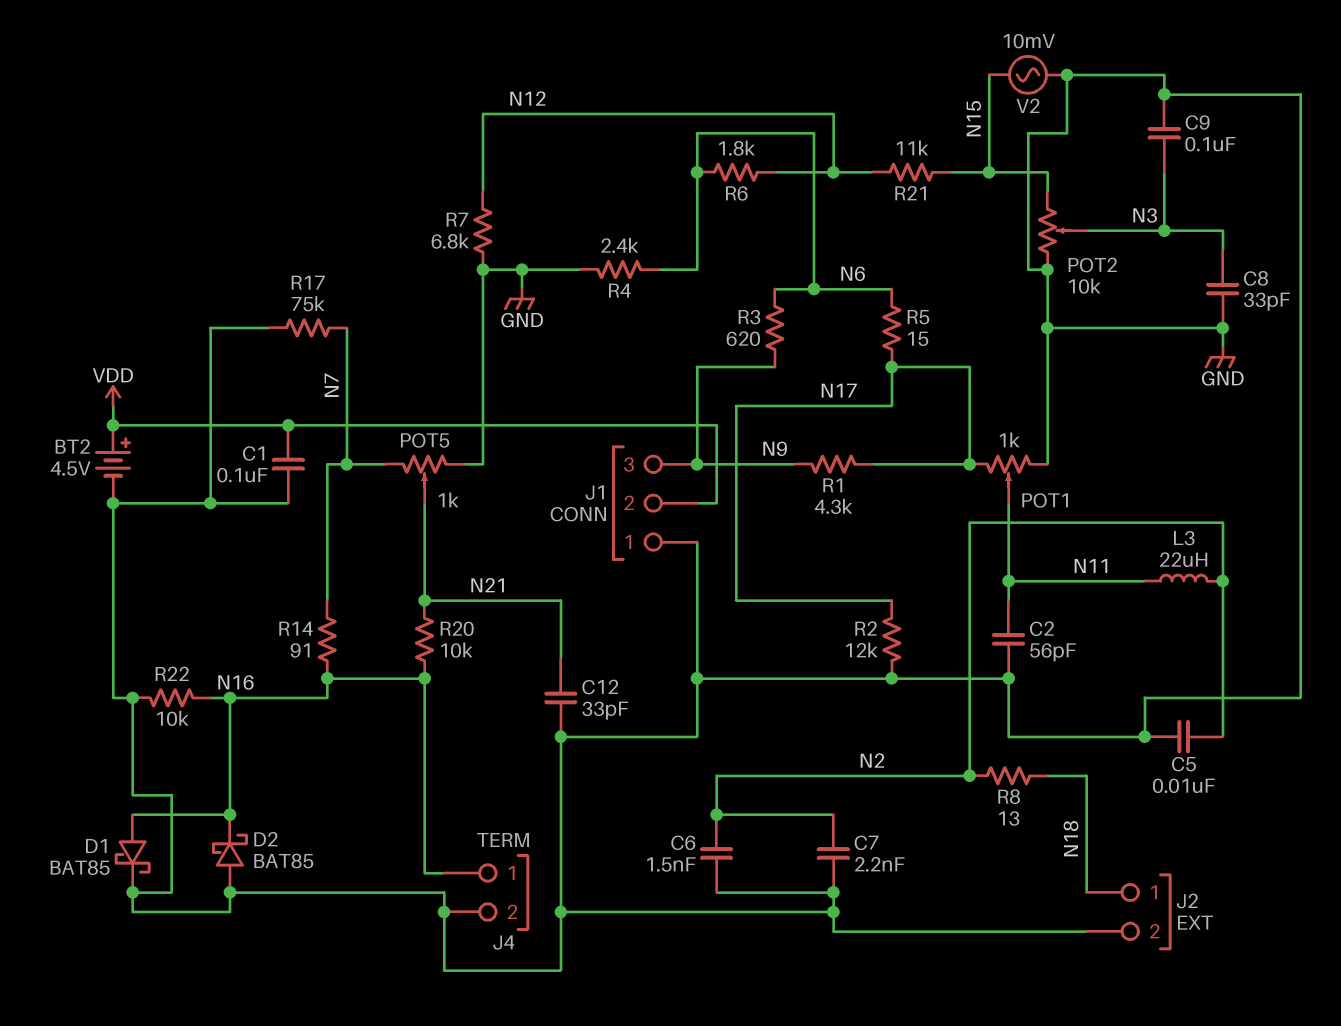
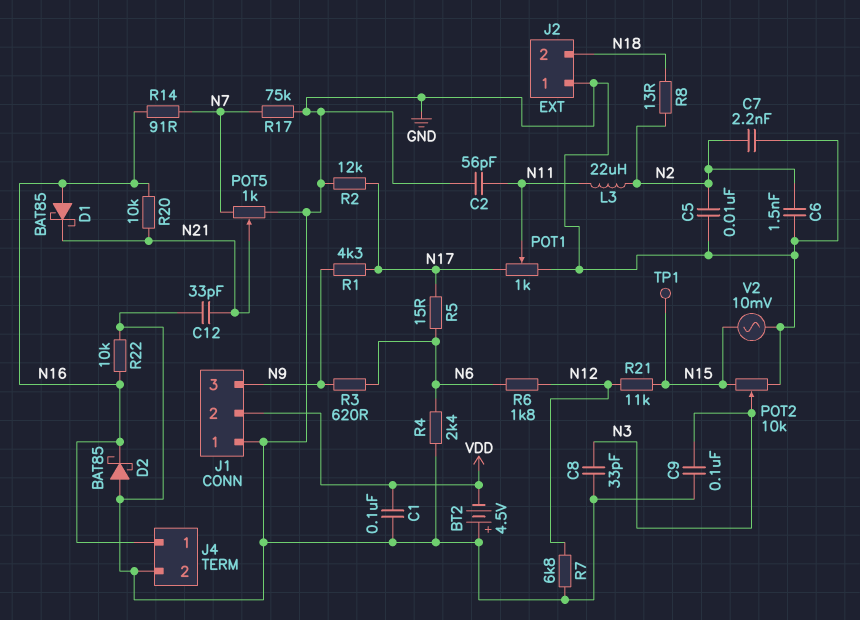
BT2: 4.5V (plus VDD, minus GND) -> 4.5V (plus GND, minus VDD)
D1: schottky BAT85 (A N16, K GND) -> schottky BAT85 (A N16, K N21)
J2 pin 1: N18 -> GND
J2 pin 2: GND -> N18
TP1: none -> test point (N15)

